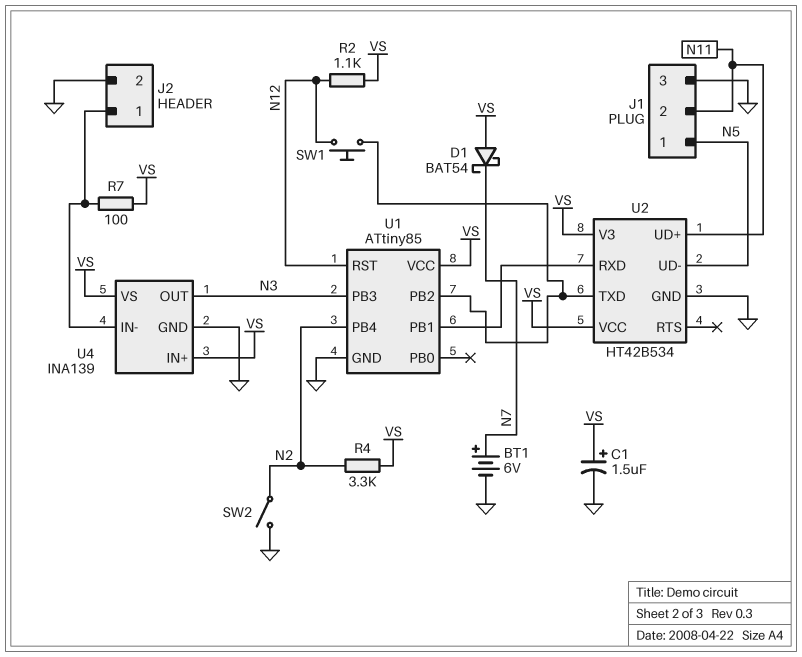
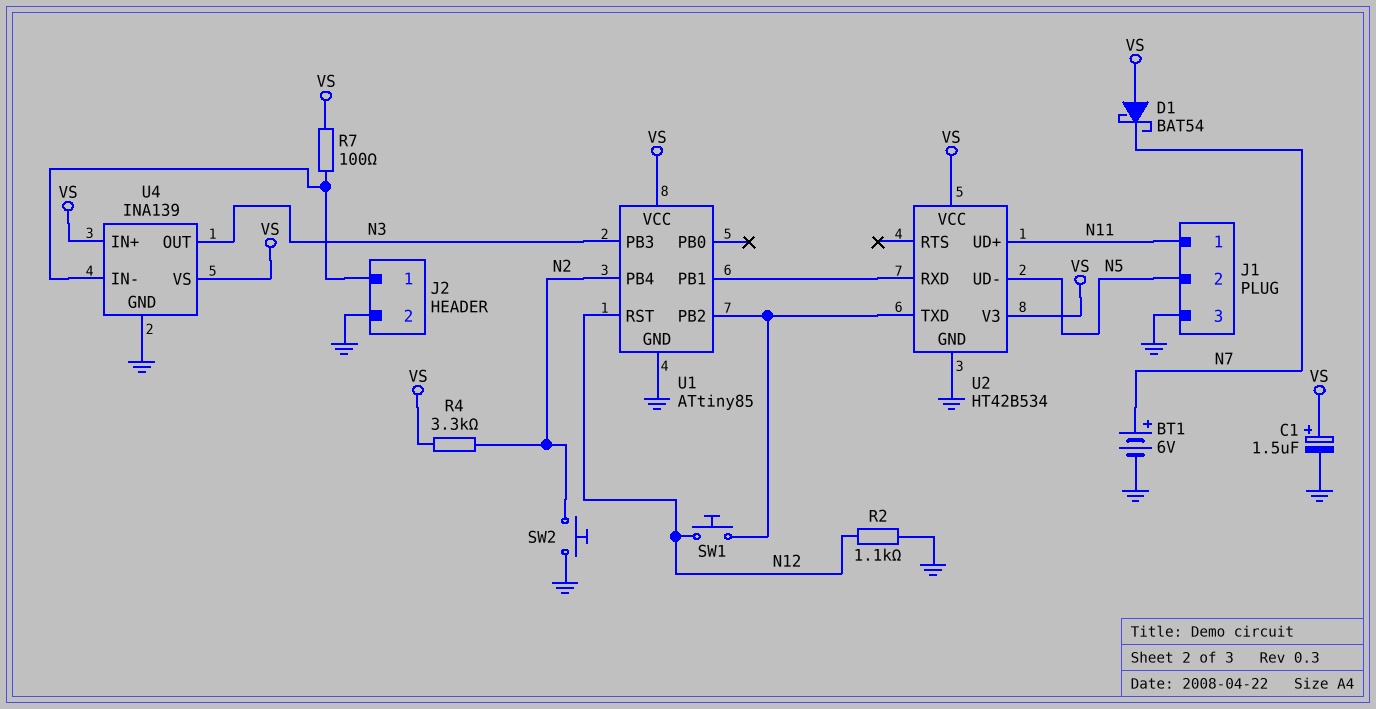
J1 pin 1: N5 -> N11
J1 pin 2: N11 -> N5
R2: 1.1k (N12, VS) -> 1.1k (GND, N12)
SW2: switch (GND, N2) -> button (GND, N2)

